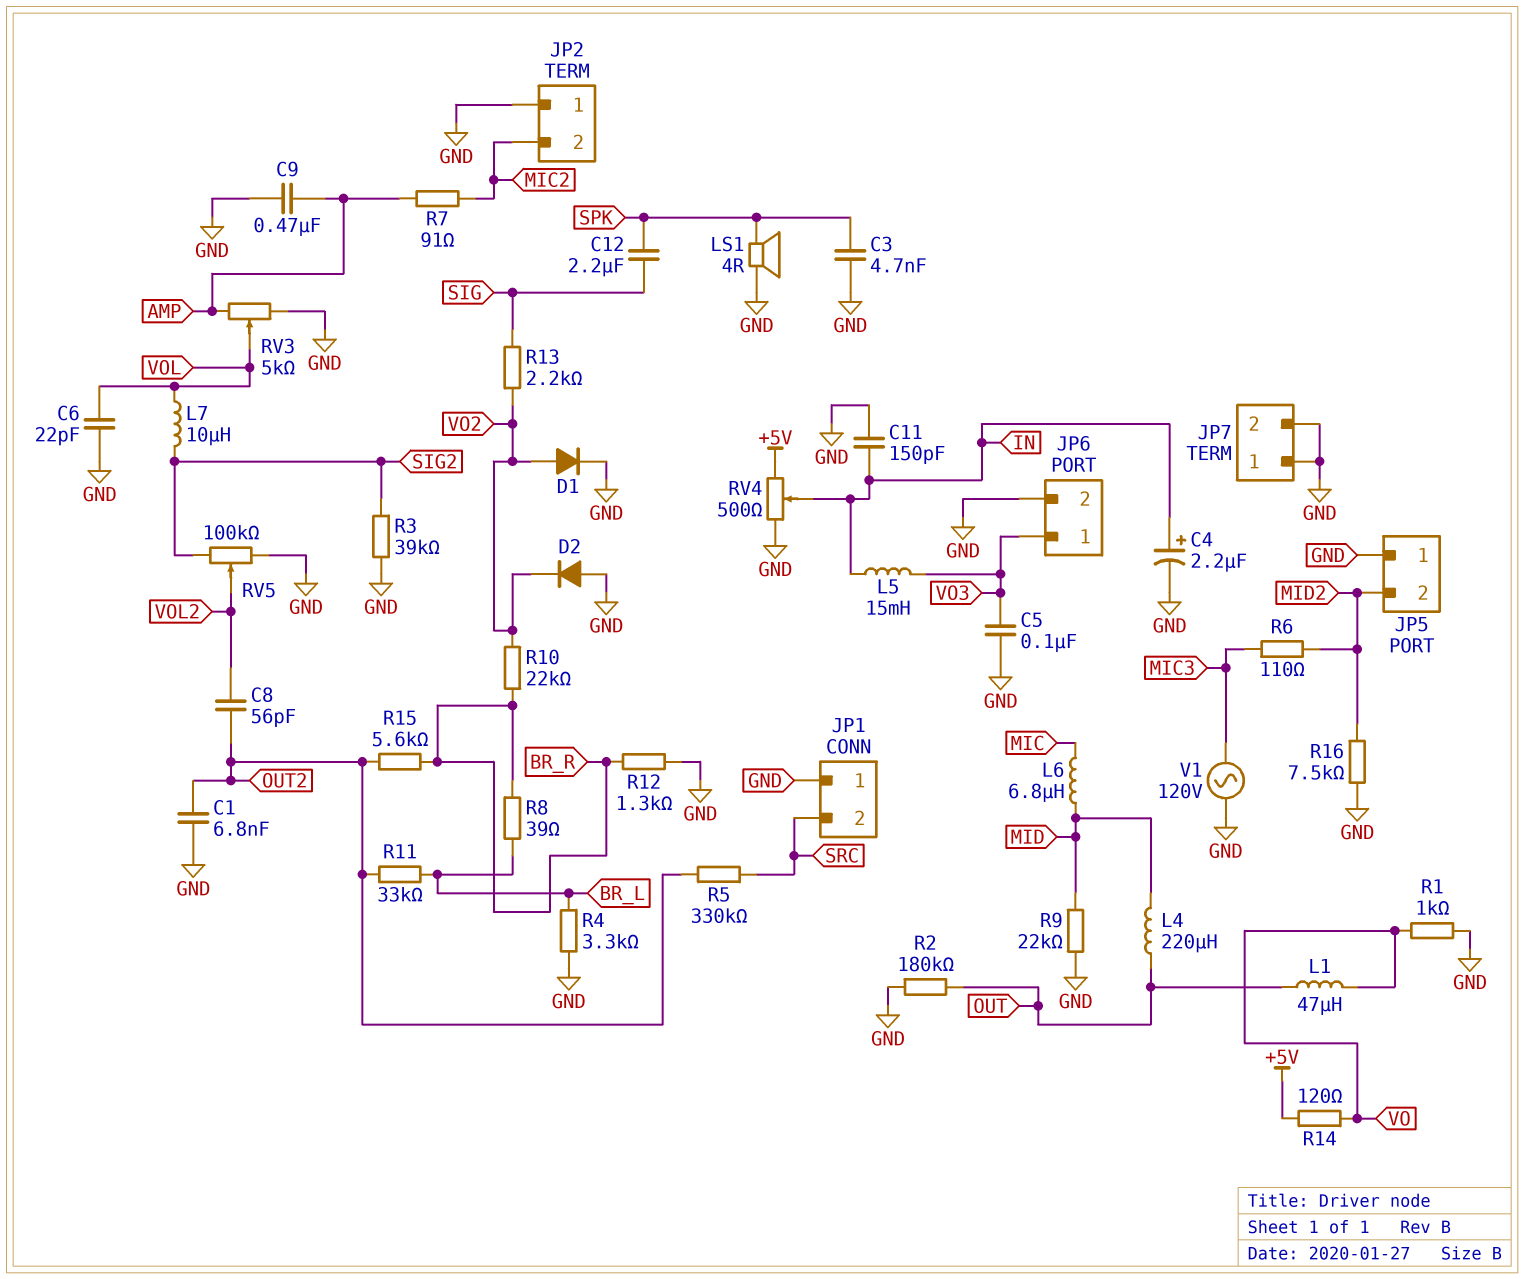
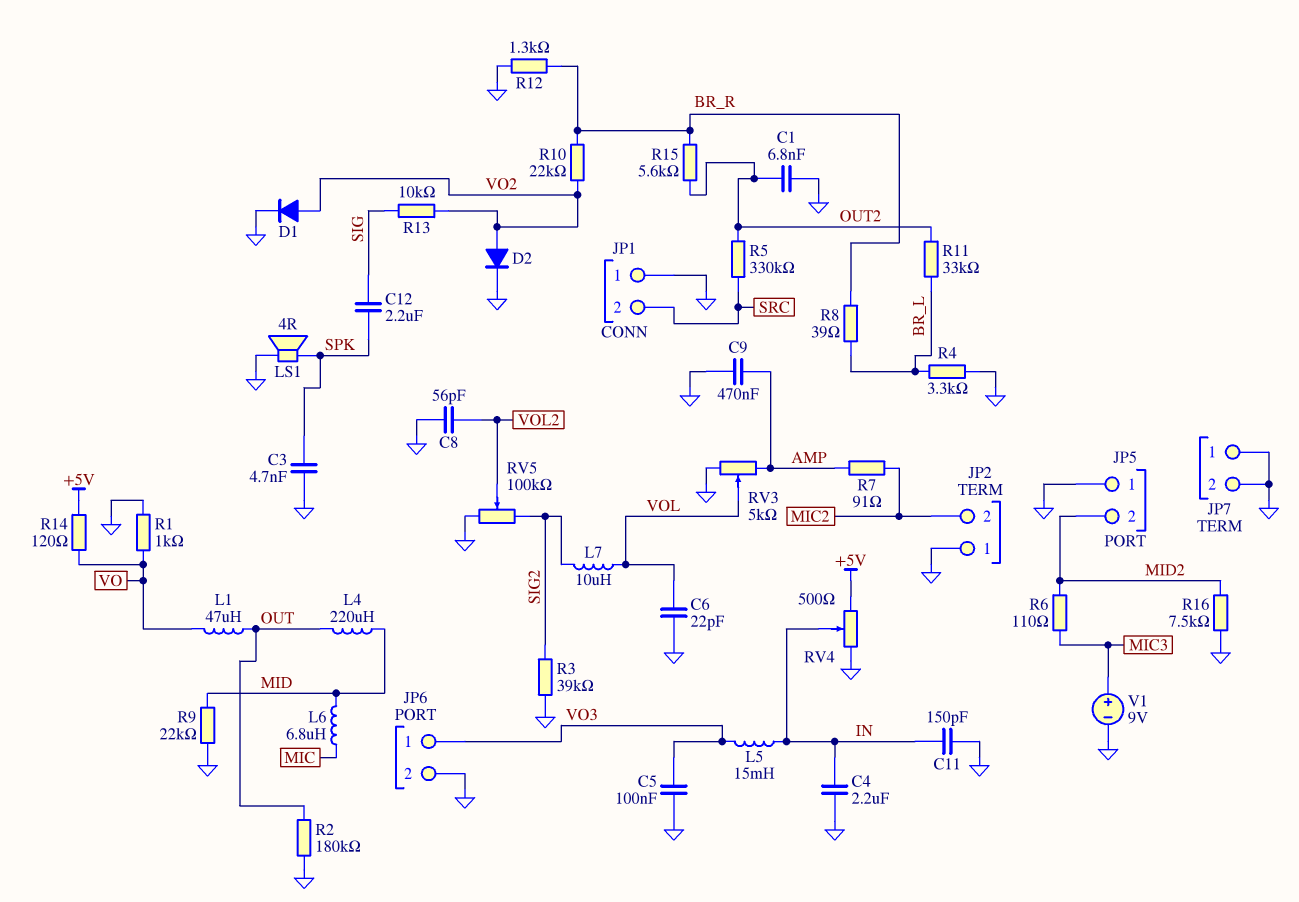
C4: 2.2uF (plus IN, minus GND) -> 2.2uF (GND, IN)
C8: 56pF (OUT2, VOL2) -> 56pF (GND, VOL2)
D2: diode (A GND, K VO2) -> diode (A VO2, K GND)
R13: 2.2k (SIG, VO2) -> 10k (SIG, VO2)
V1: AC 120V (GND, MIC3) -> 9V (plus MIC3, minus GND)

